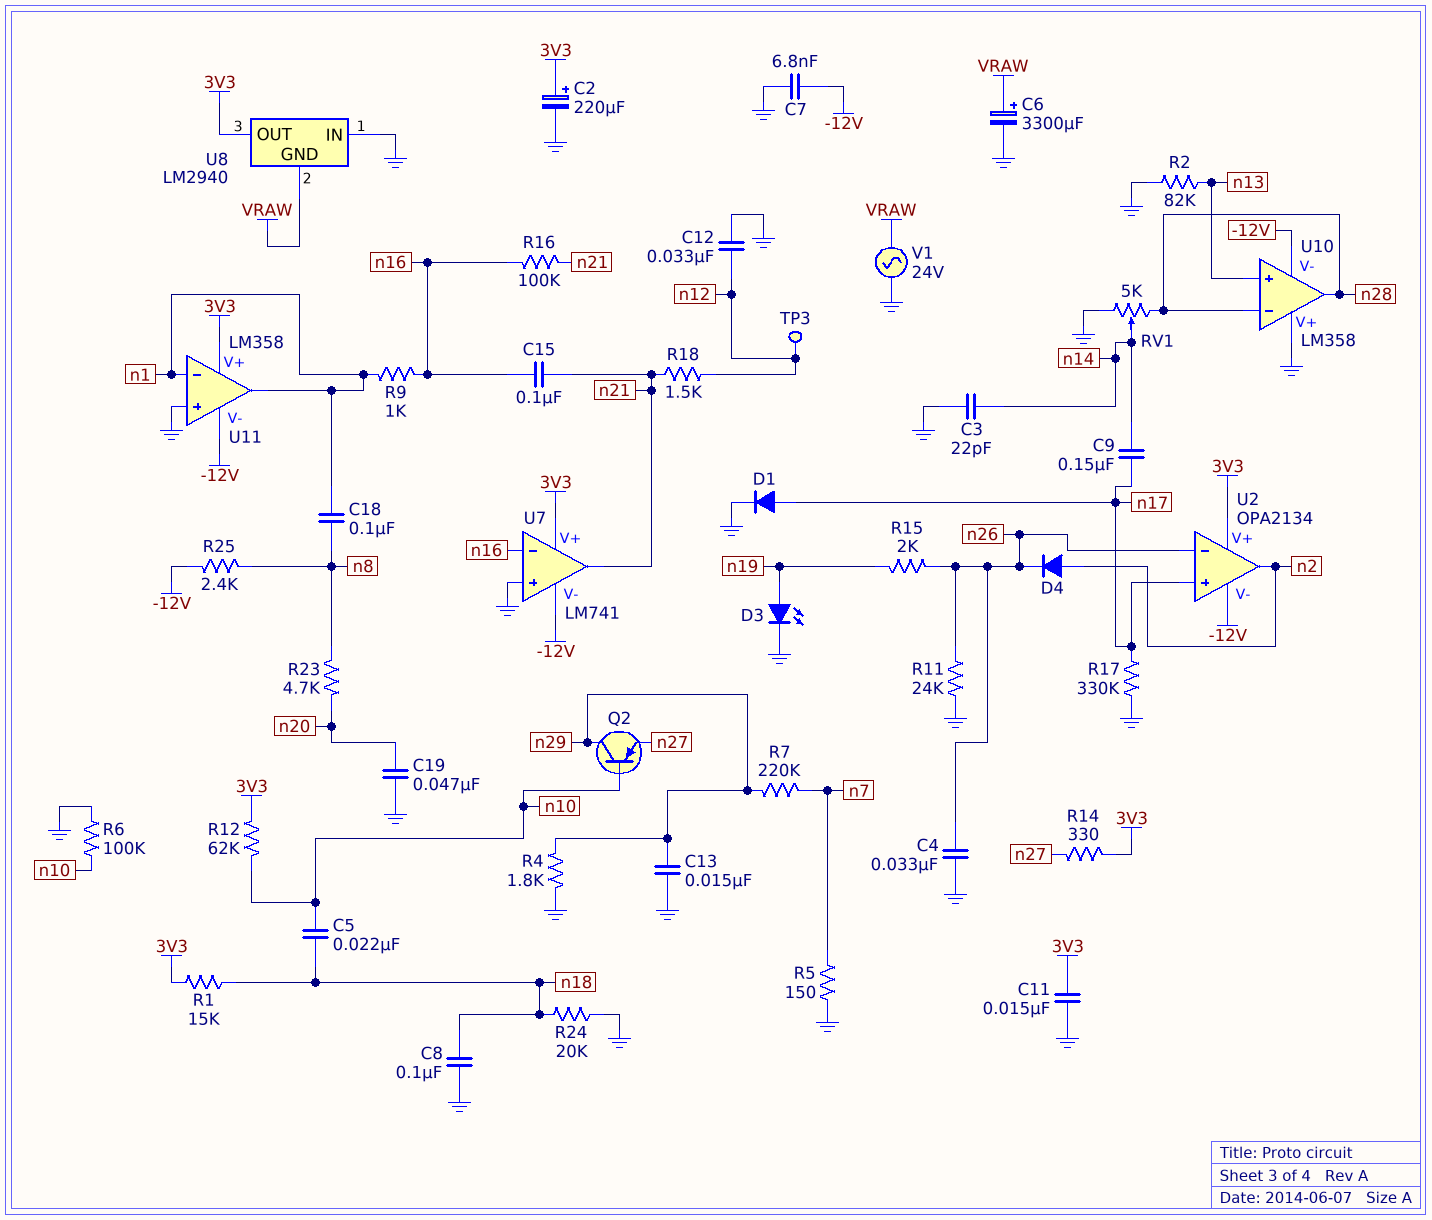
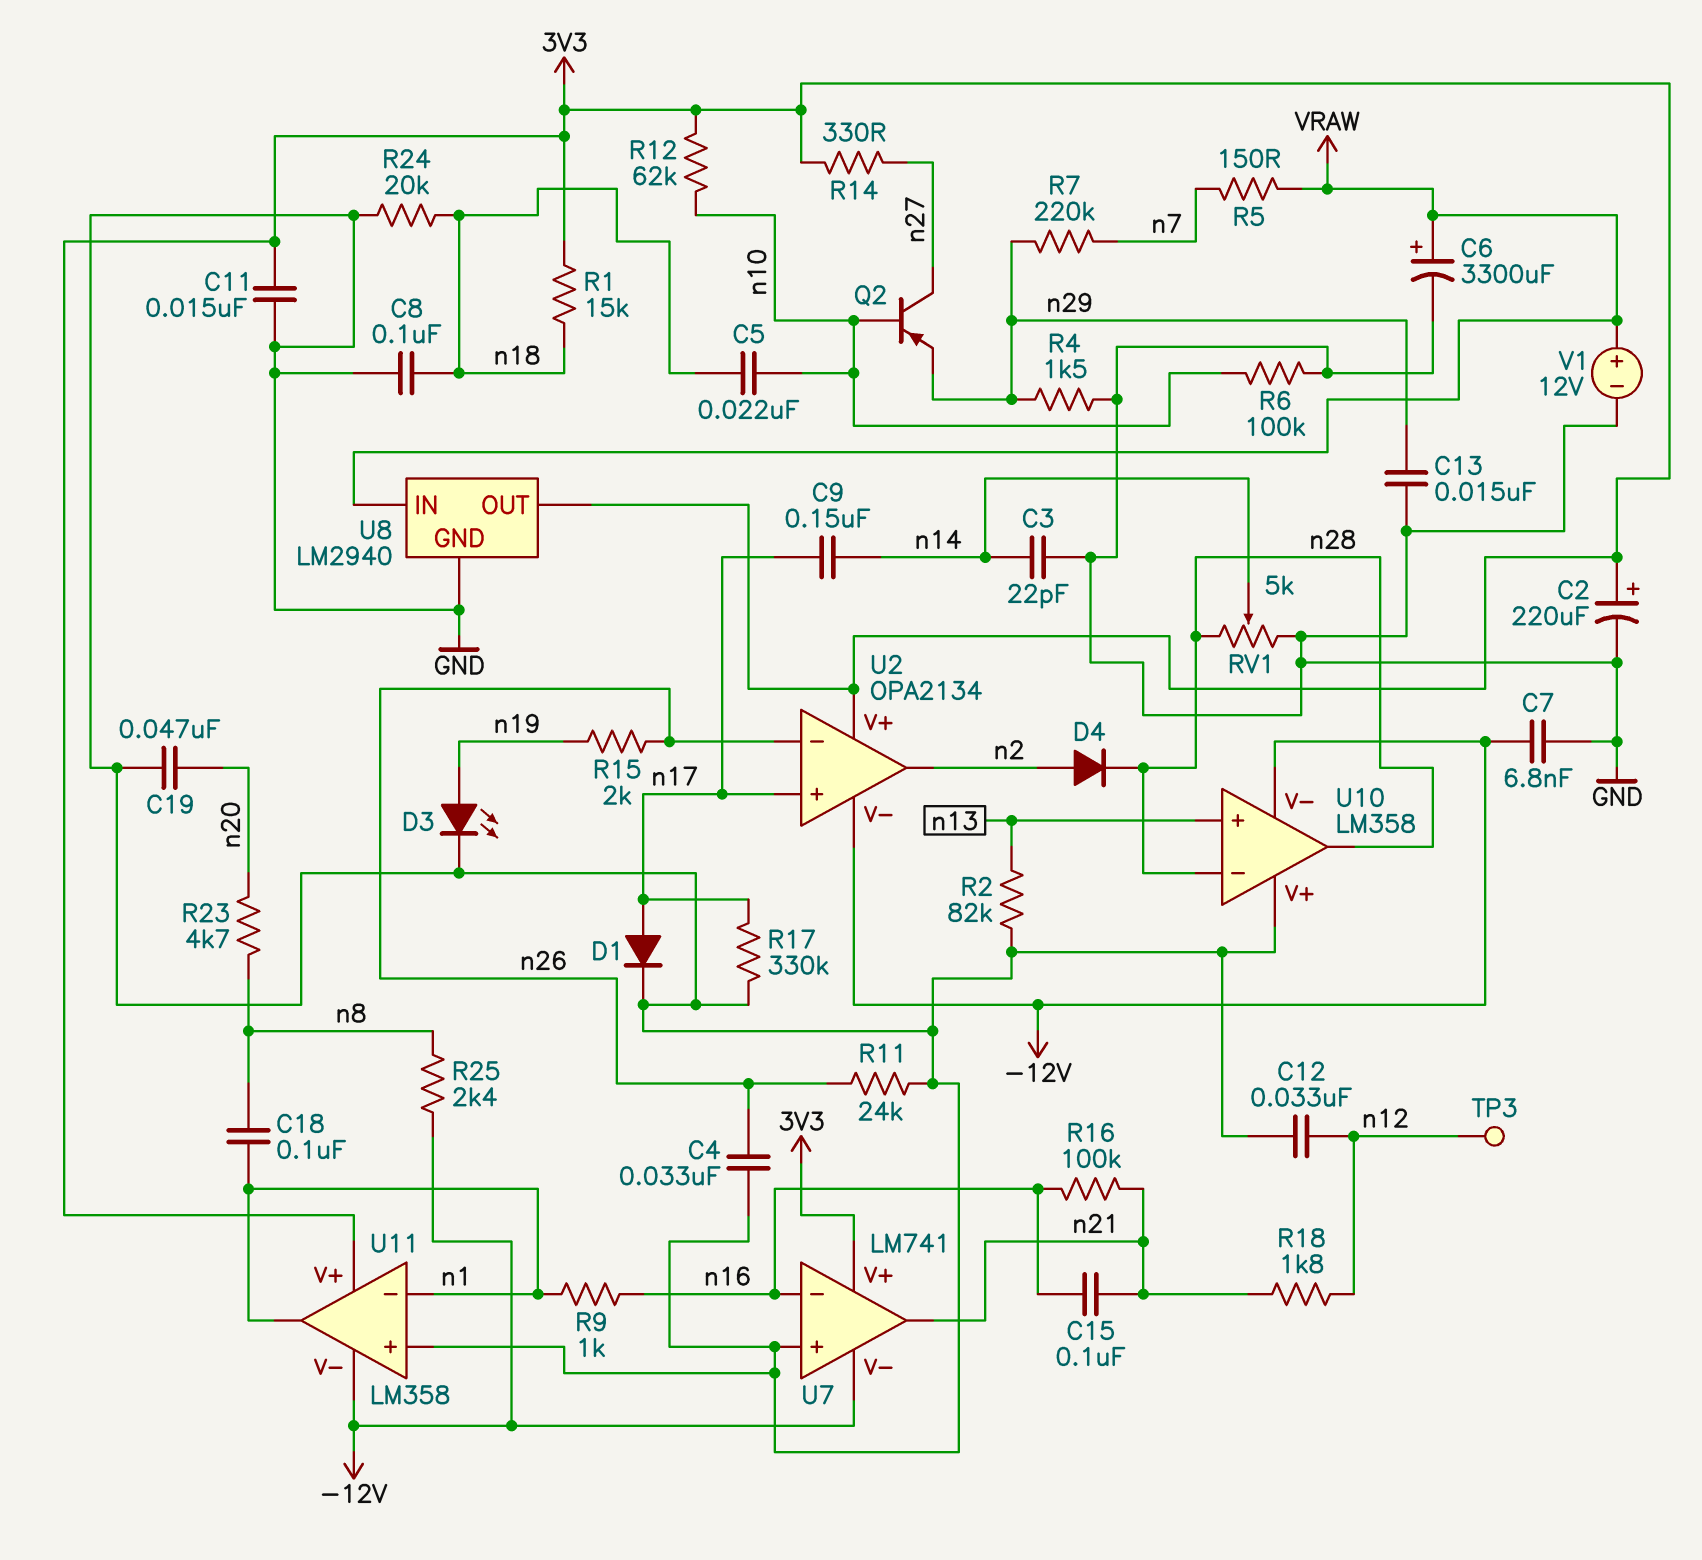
D4: diode (A n2, K n26) -> diode (A n2, K n28)
Q2: PNP (B n10, C n29, E n27) -> PNP (B n10, C n27, E n29)
R4: 1.8k (GND, n29) -> 1.5k (GND, n29)
R5: 150 (GND, n7) -> 150 (VRAW, n7)
R18: 1.5k (n12, n21) -> 1.8k (n12, n21)
U8 pin GND: VRAW -> GND
U8 pin IN: GND -> VRAW
V1: AC 24V (GND, VRAW) -> 12V (plus VRAW, minus GND)

